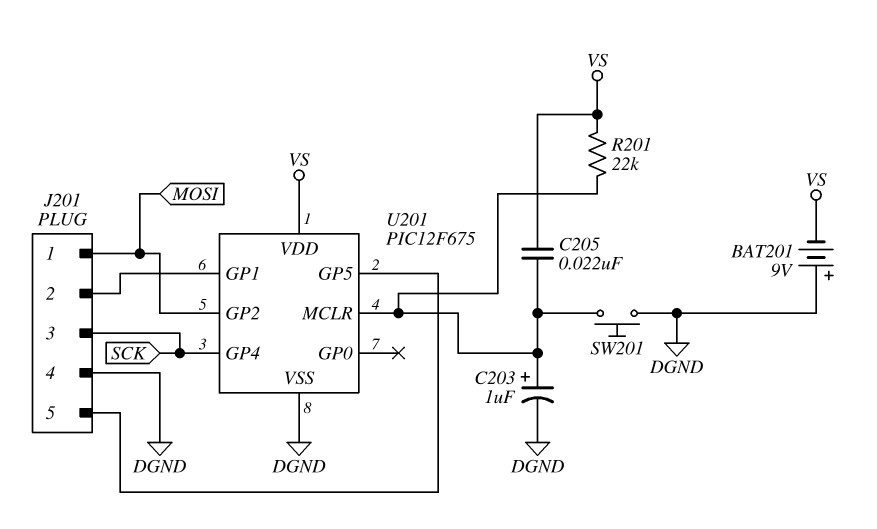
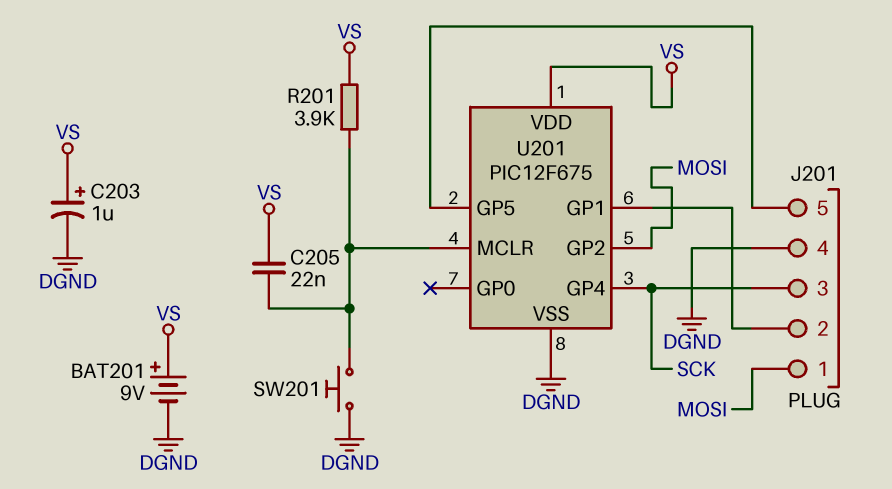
BAT201: 9V (plus DGND, minus VS) -> 9V (plus VS, minus DGND)
C203: 1uF (plus U201/MCLR, minus DGND) -> 1uF (plus VS, minus DGND)
R201: 22k (U201/MCLR, VS) -> 3.9k (U201/MCLR, VS)

